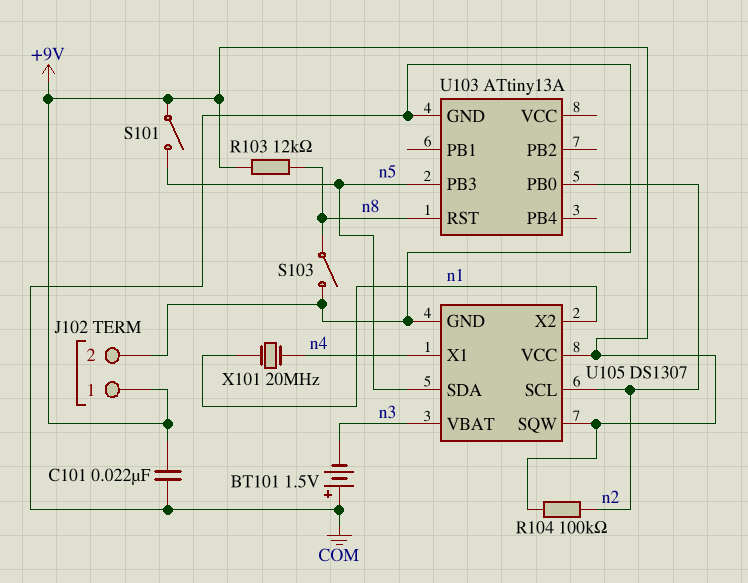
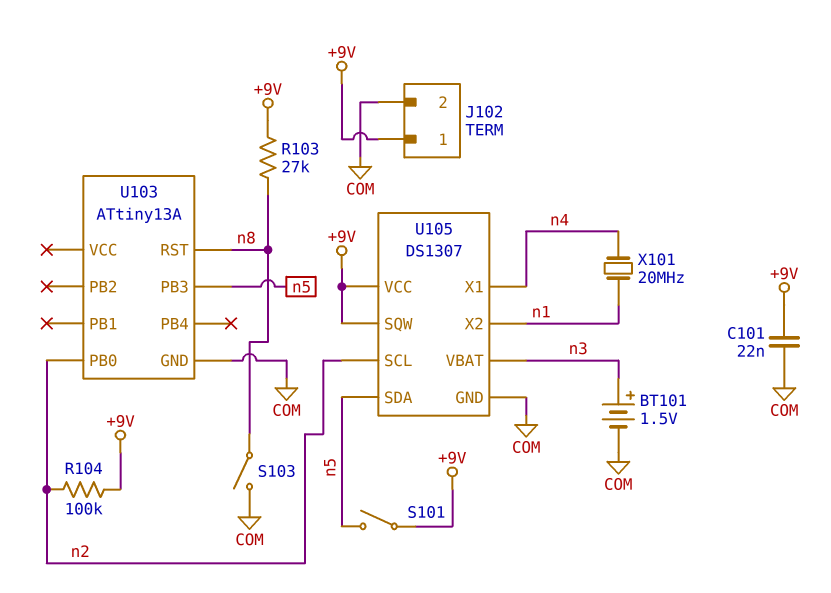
BT101: 1.5V (plus COM, minus n3) -> 1.5V (plus n3, minus COM)
R103: 12k (+9V, n8) -> 27k (+9V, n8)

